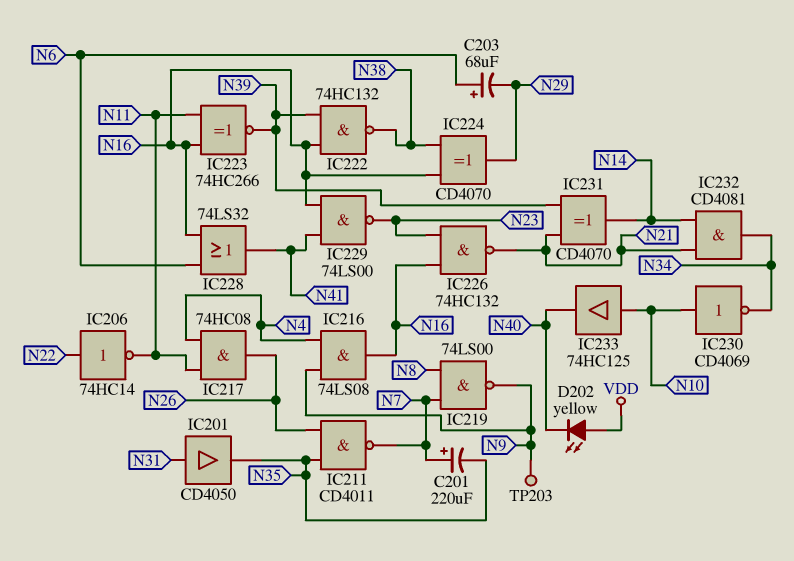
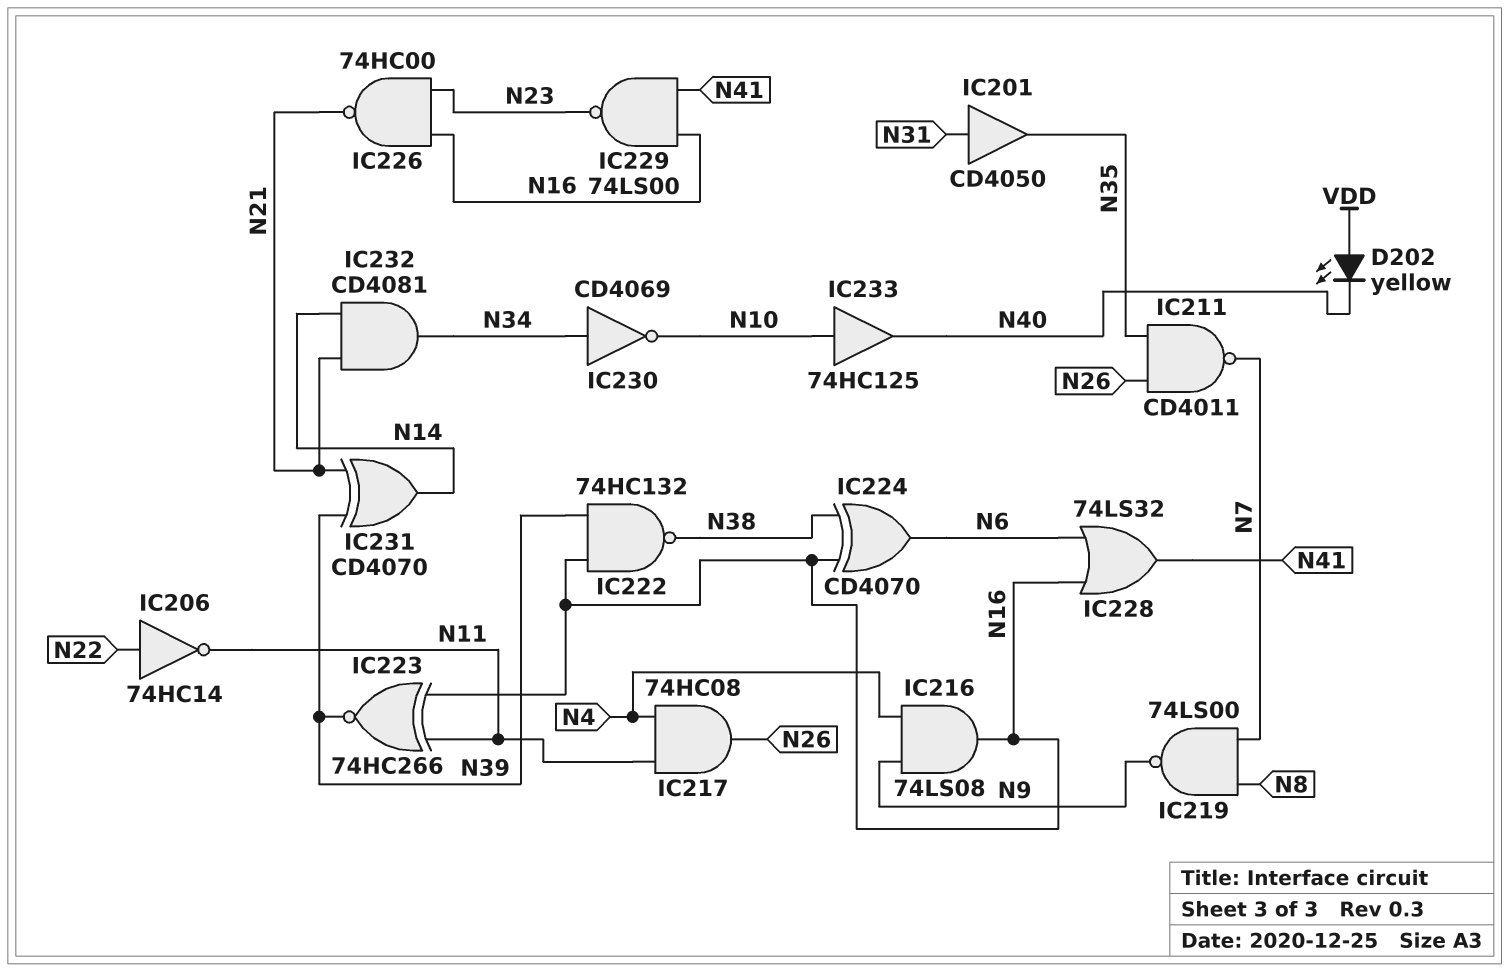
C201: 220uF (plus N7, minus N35) -> none
C203: 68uF (plus N6, minus N29) -> none
IC224: XOR CD4070 (in N16, in N38, out N29) -> XOR CD4070 (in N16, in N38, out N6)
IC226: NAND 74HC132 (in N16, in N23, out N21) -> NAND 74HC00 (in N16, in N23, out N21)
IC230: NOT CD4069 (in N10, out N34) -> NOT CD4069 (in N34, out N10)
TP203: test point (N9) -> none

